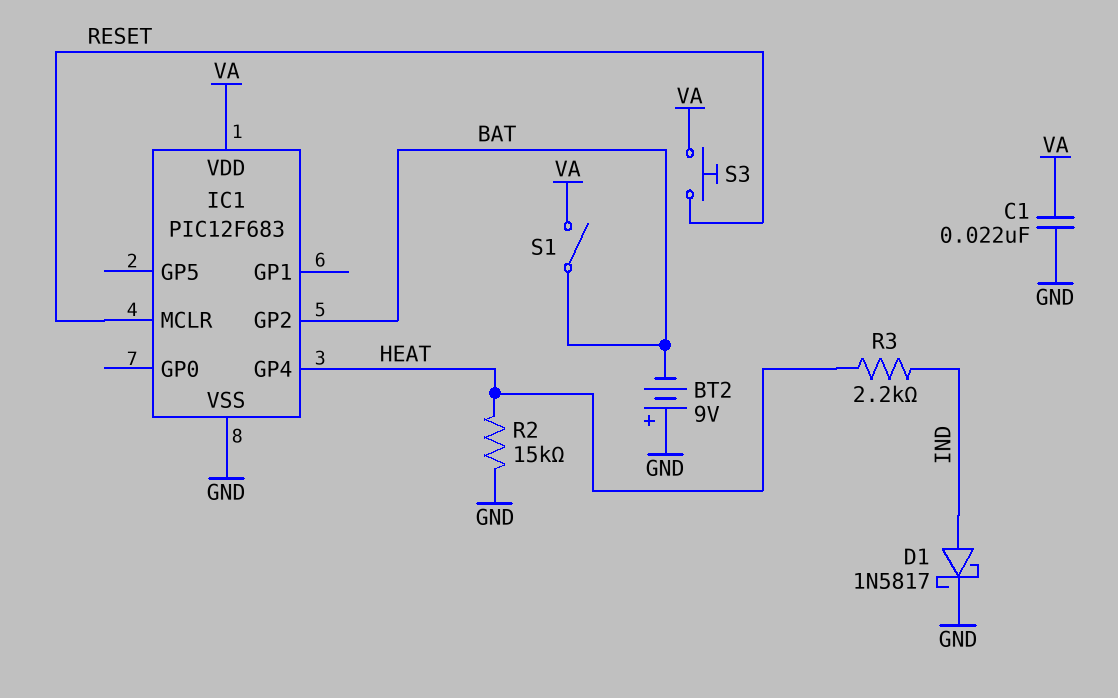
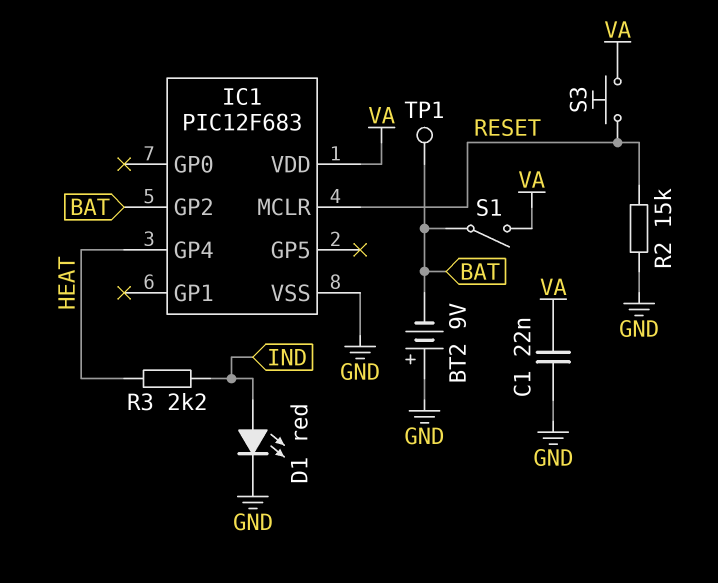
D1: schottky 1N5817 (A IND, K GND) -> LED red (A IND, K GND)
R2: 15k (GND, HEAT) -> 15k (GND, RESET)
TP1: none -> test point (BAT)

